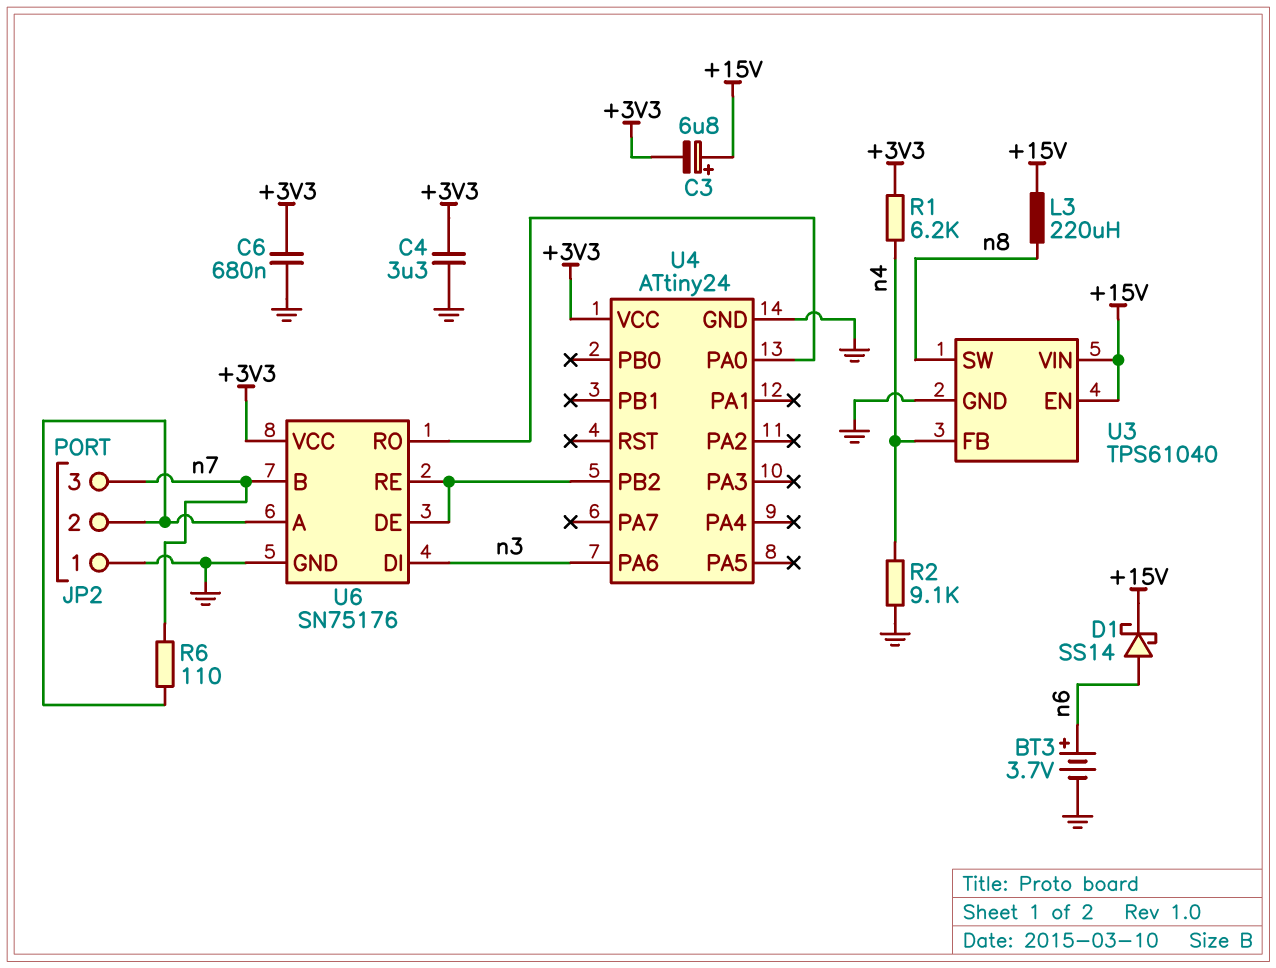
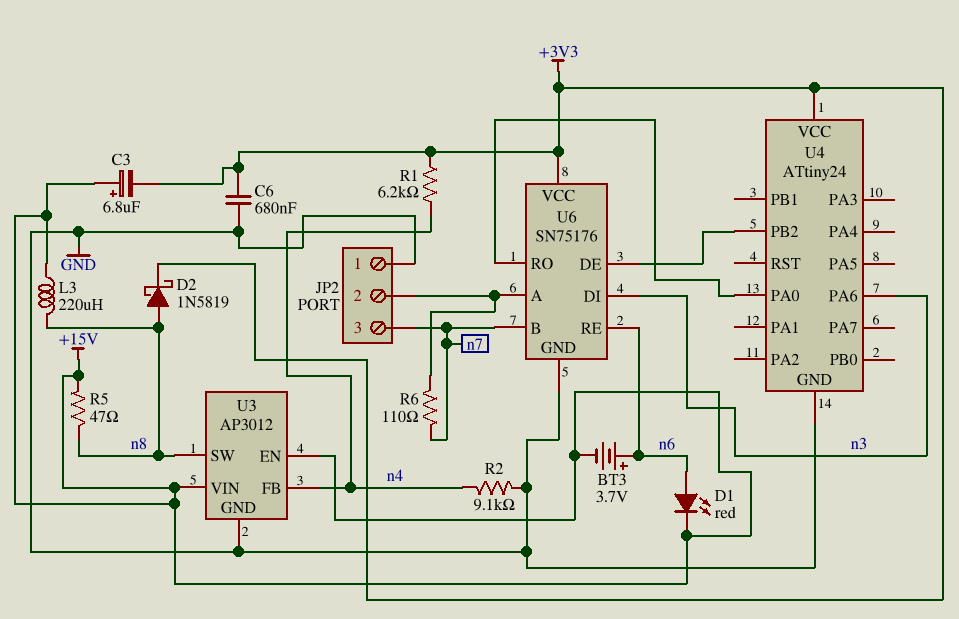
BT3: 3.7V (plus n6, minus GND) -> 3.7V (plus n6, minus +15V)
C4: 3.3uF (+3V3, GND) -> none
D1: schottky SS14 (A n6, K +15V) -> LED red (A n6, K +15V)
D2: none -> schottky 1N5819 (A n8, K +3V3)
R5: none -> 47 (+15V, n8)
U3: TPS61040 -> AP3012
U6 pin RE: U4/PB2 -> n6

